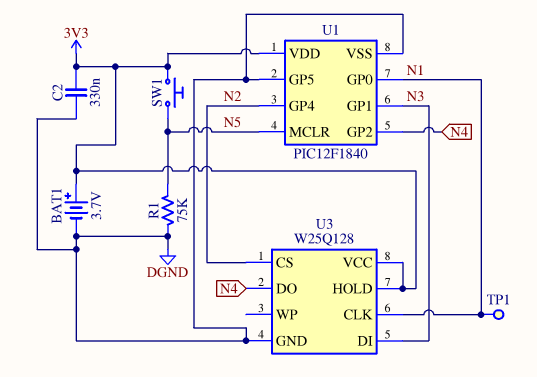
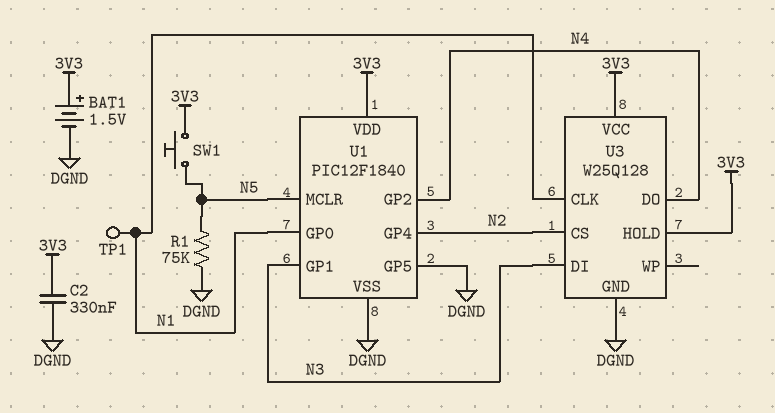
BAT1: 3.7V (plus 3V3, minus DGND) -> 1.5V (plus 3V3, minus DGND)

